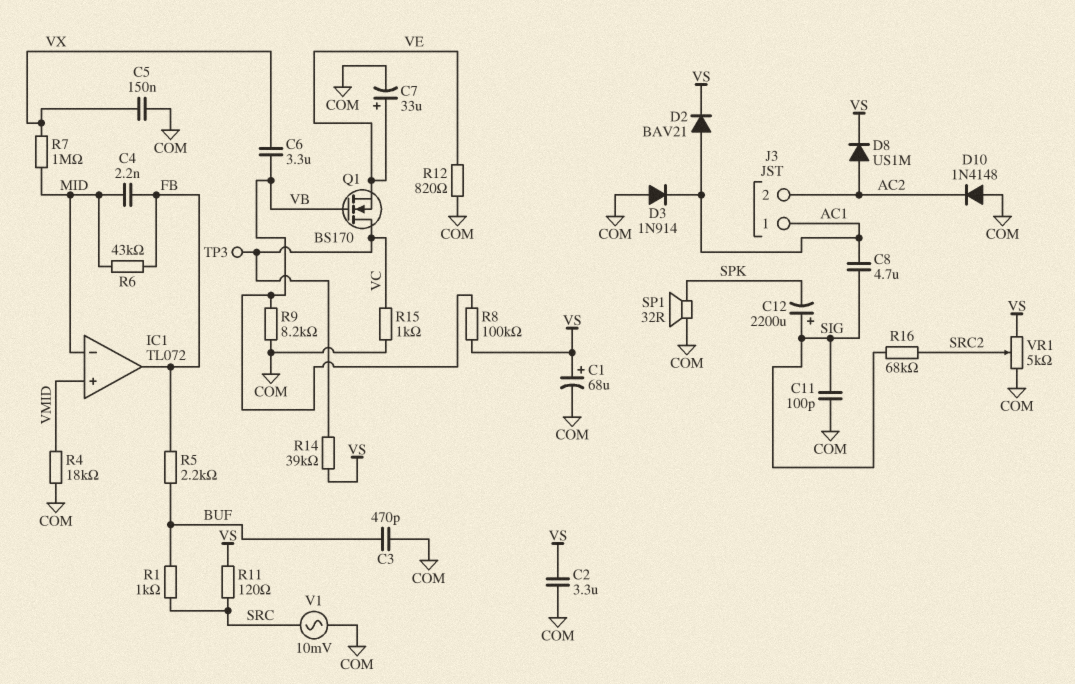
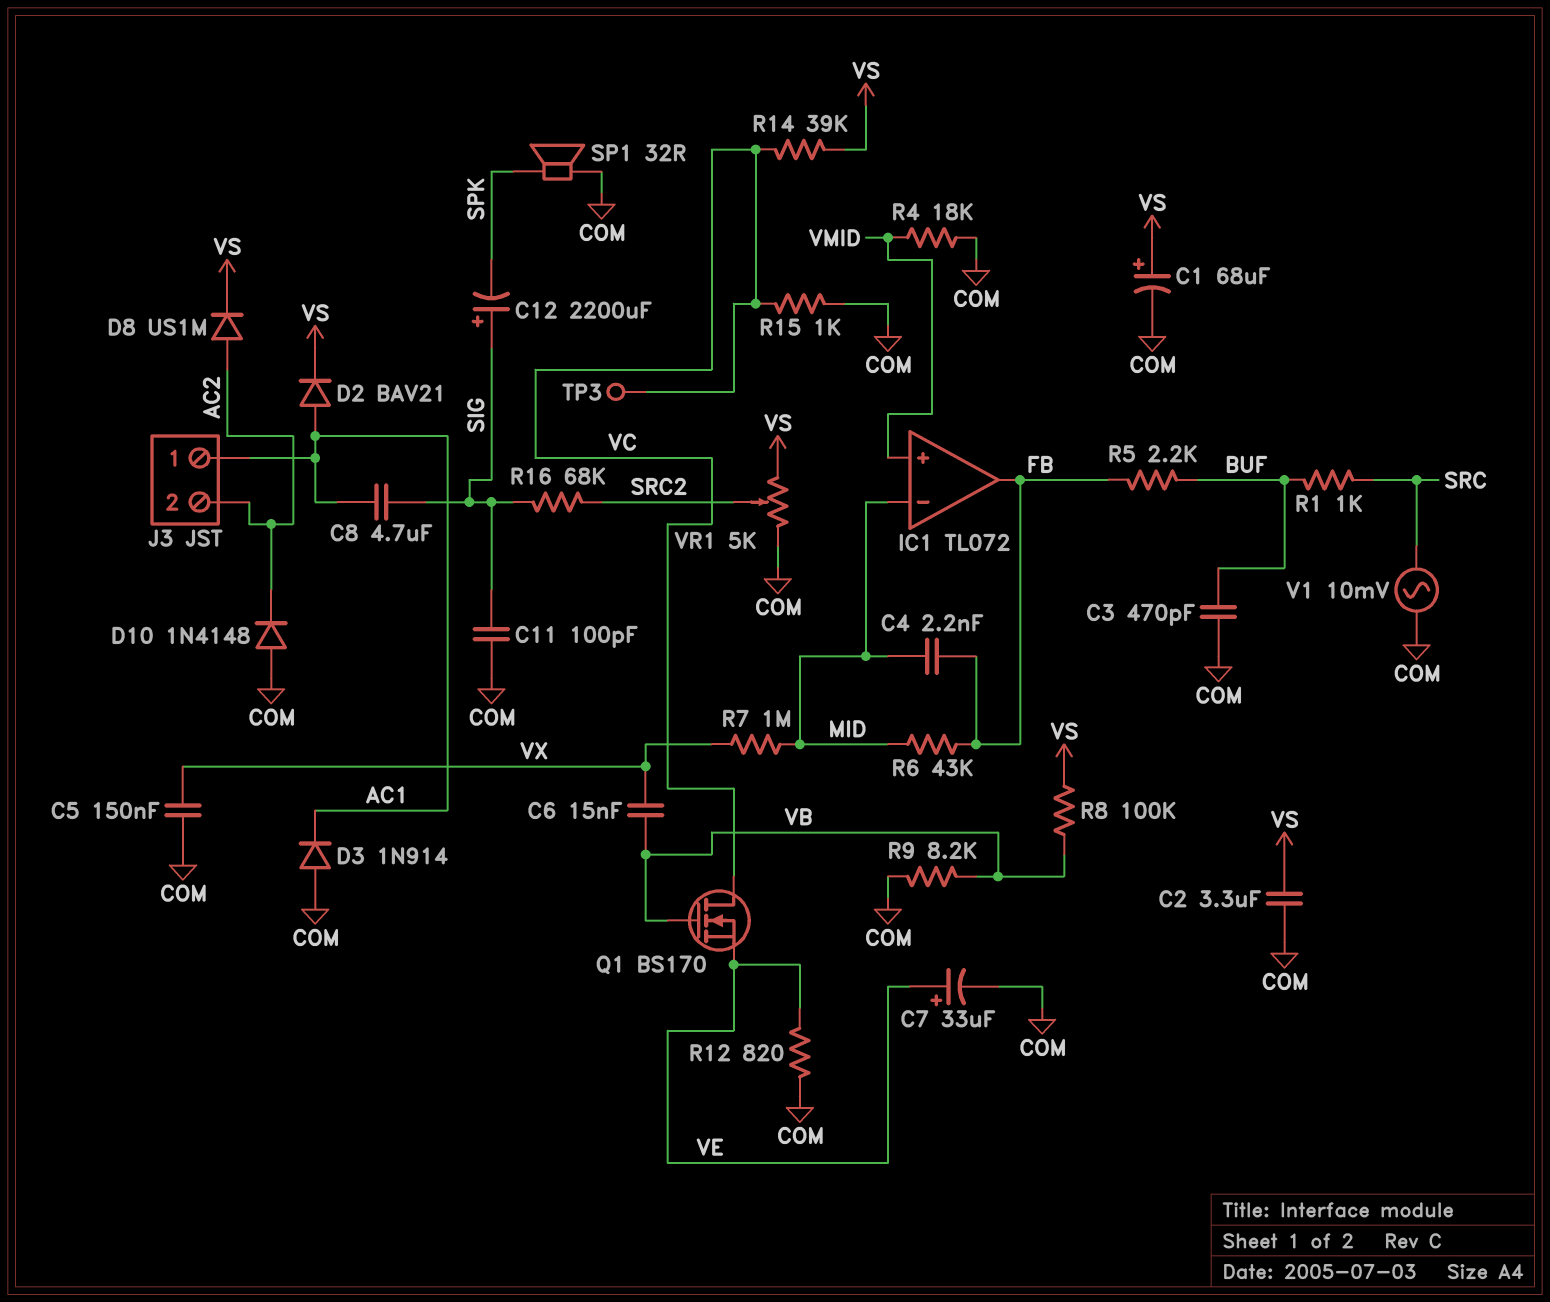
C6: 3.3uF (VB, VX) -> 15nF (VB, VX)
R11: 120 (SRC, VS) -> none

